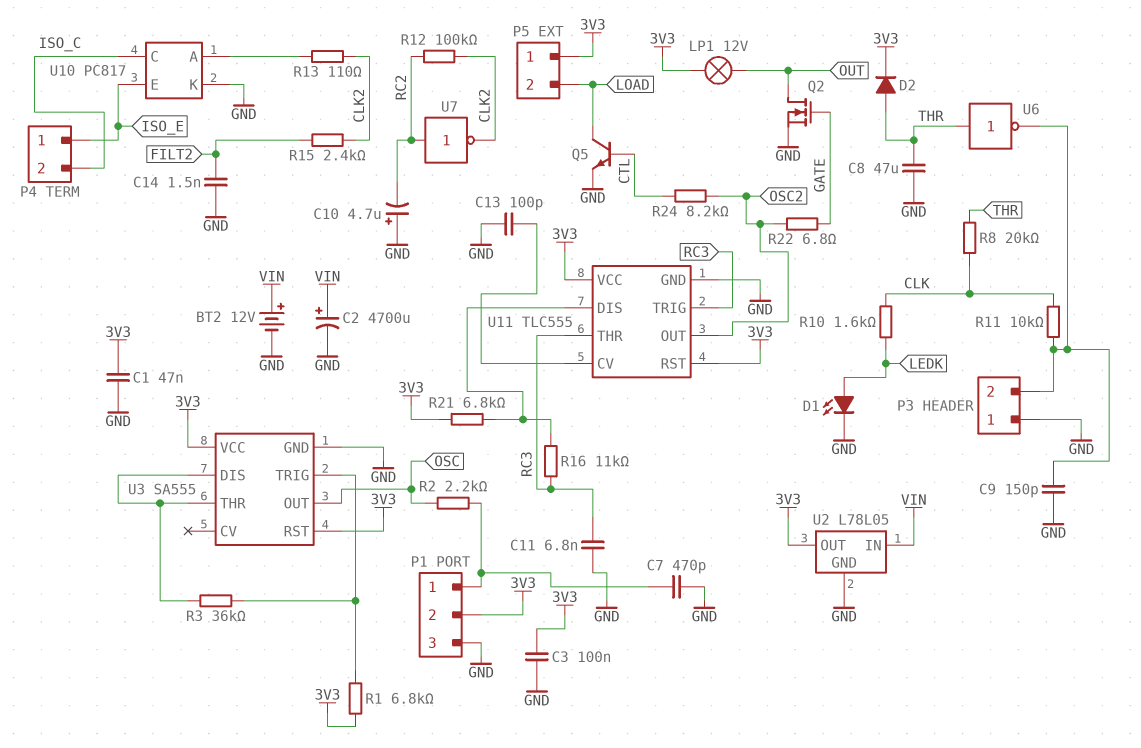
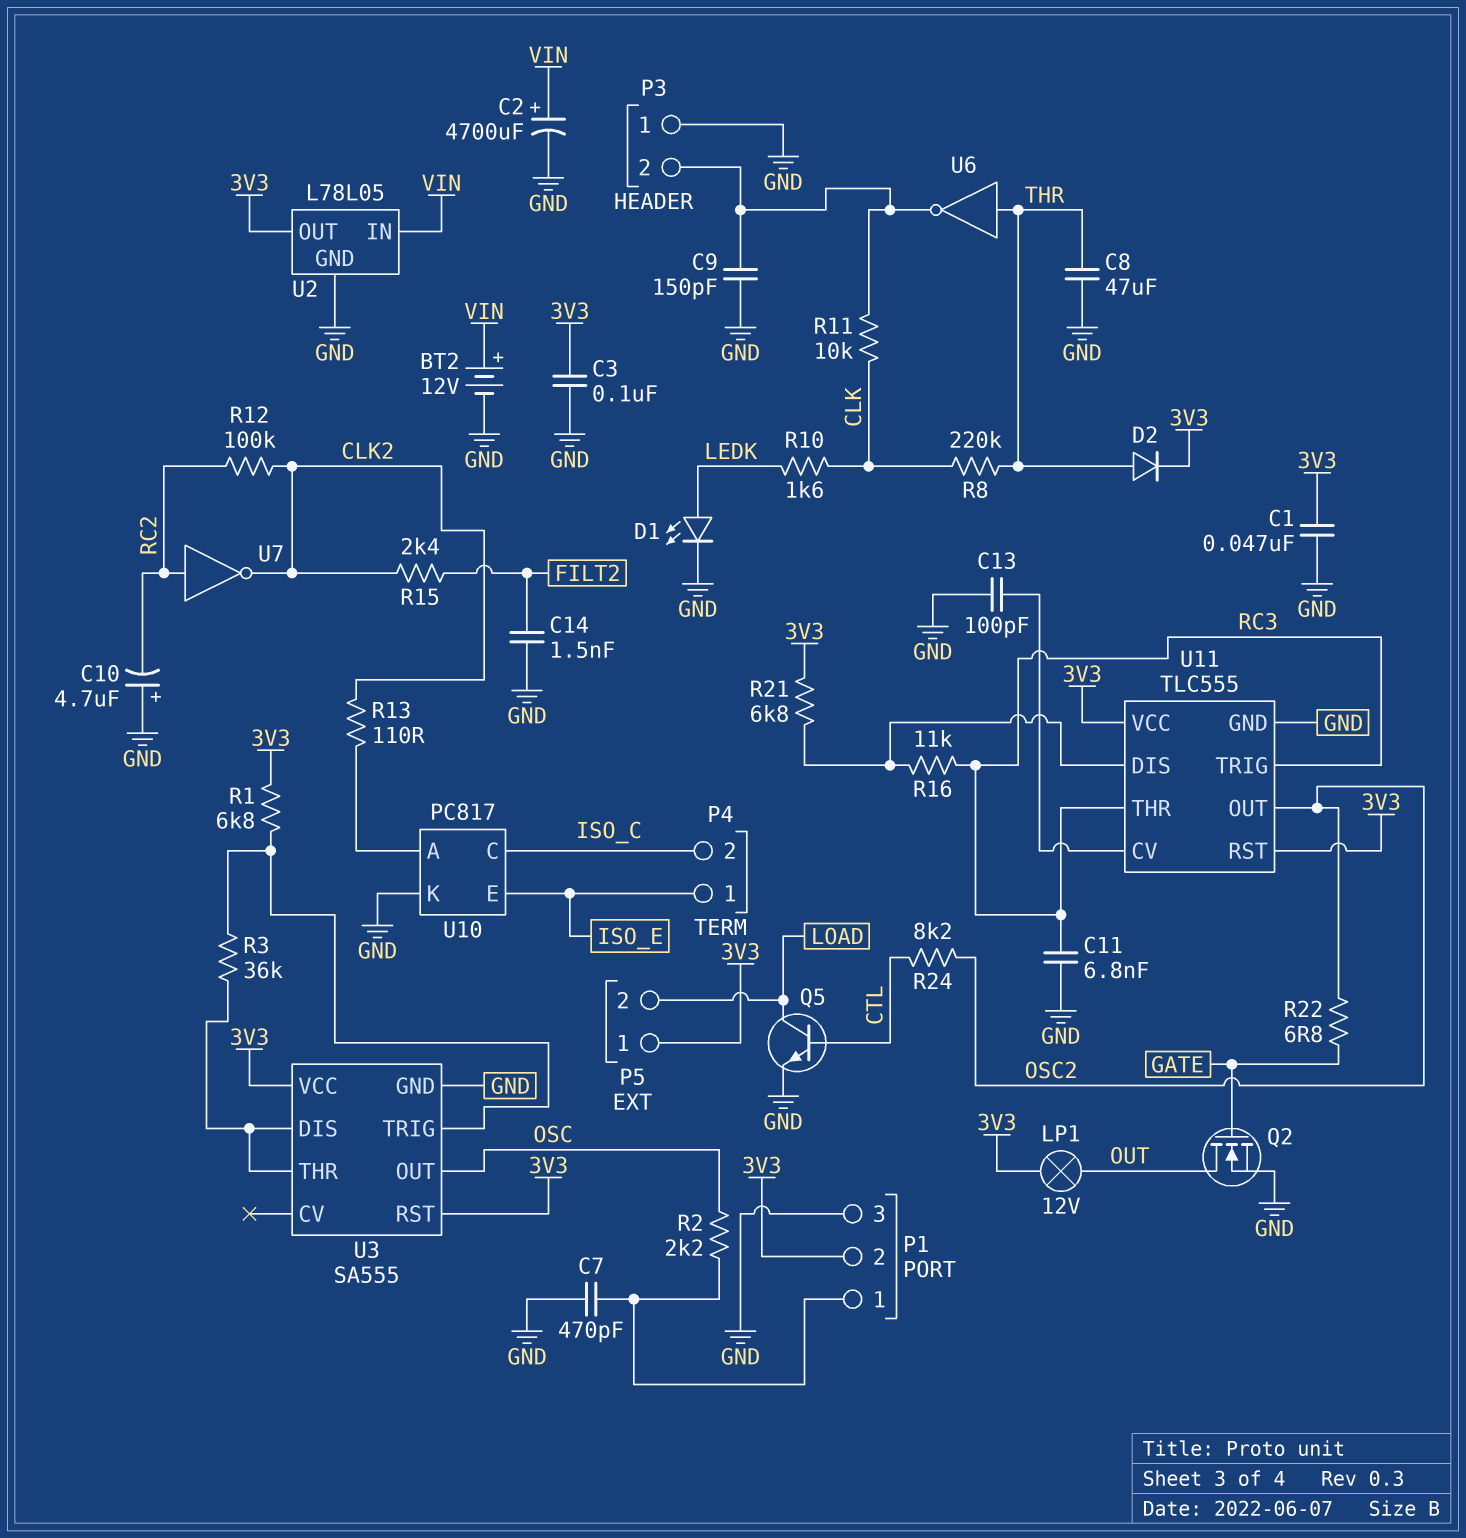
R8: 20k (CLK, THR) -> 220k (CLK, THR)

